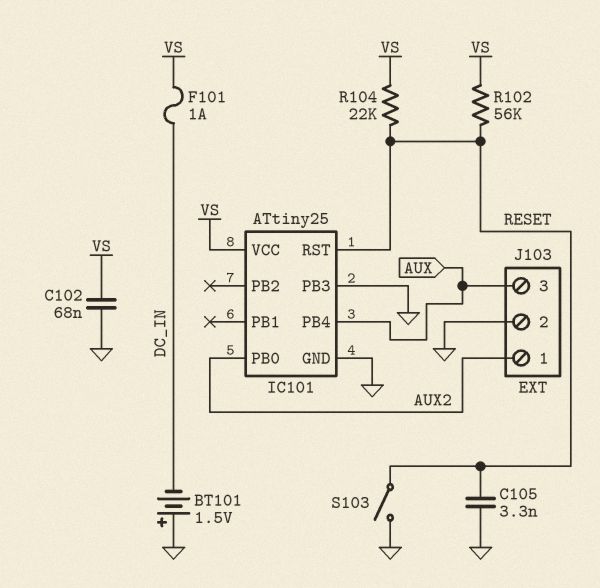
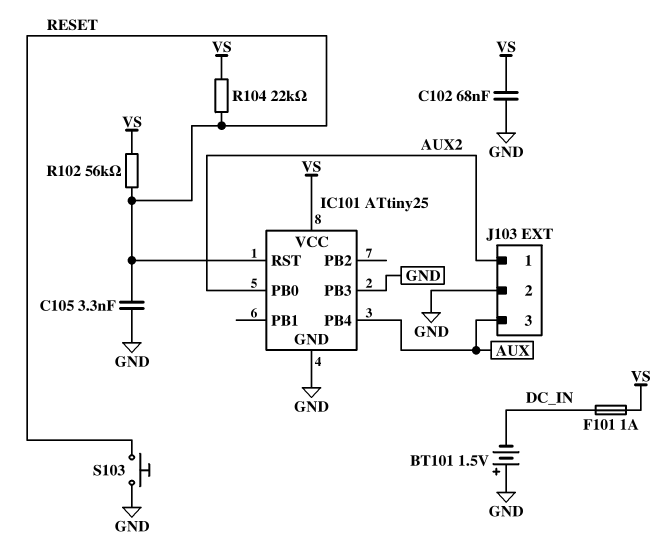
S103: switch (GND, RESET) -> button (GND, RESET)

